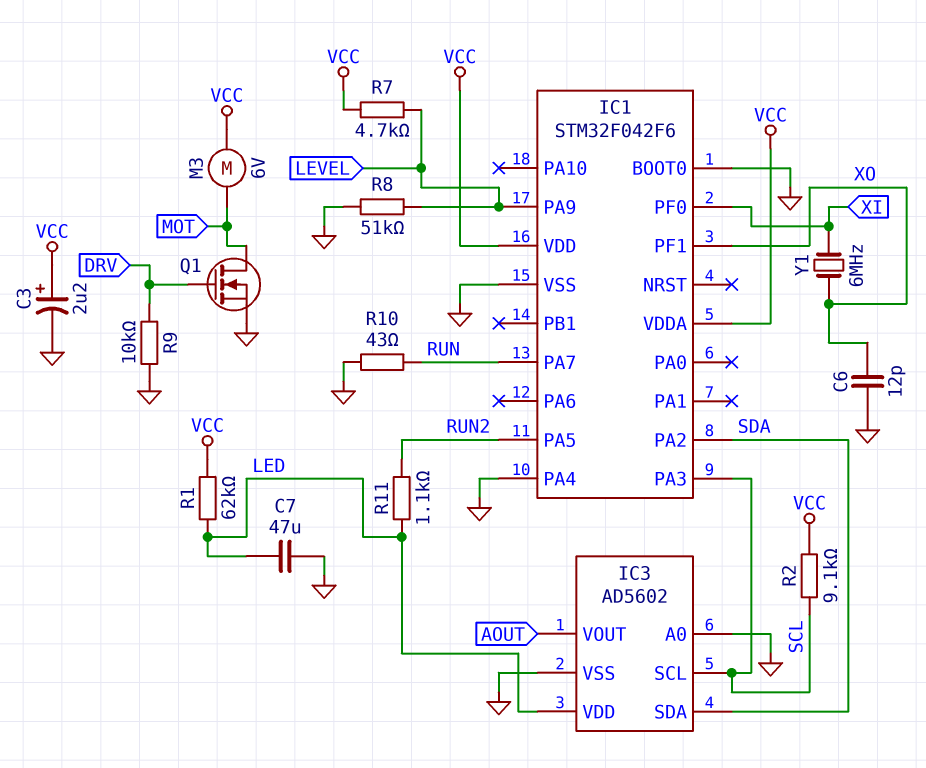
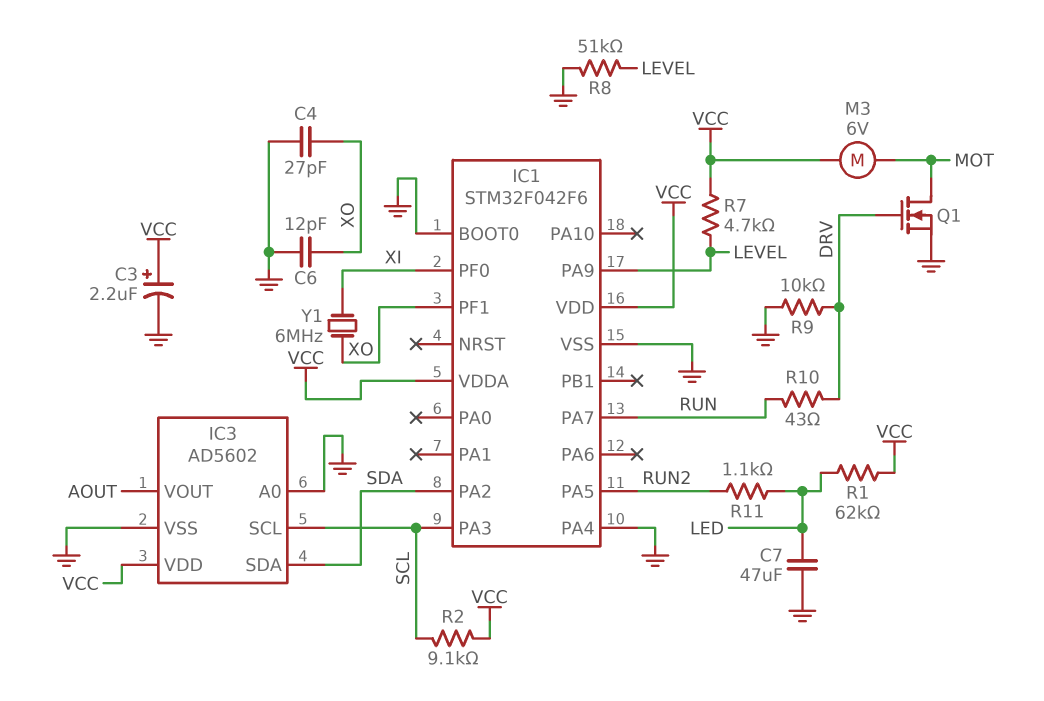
C4: none -> 27pF (GND, XO)
IC3 pin VDD: LED -> VCC
R10: 43 (GND, RUN) -> 43 (DRV, RUN)

